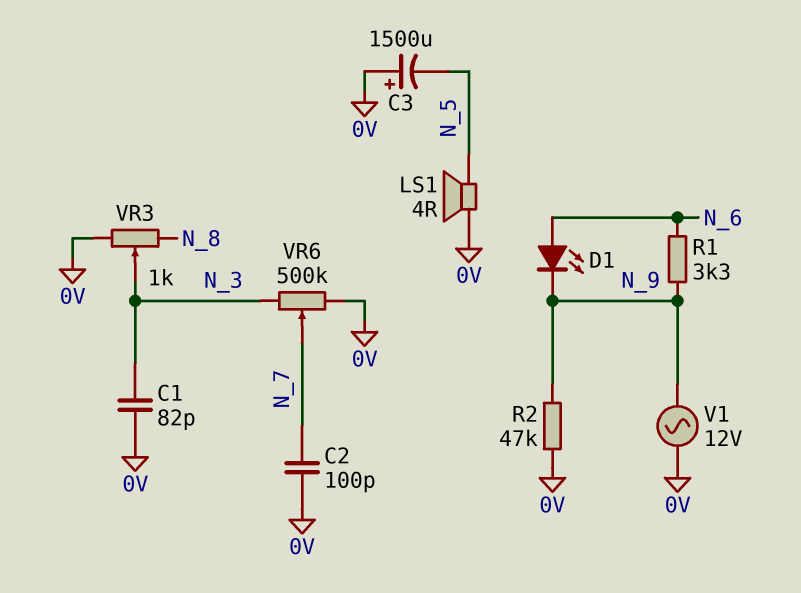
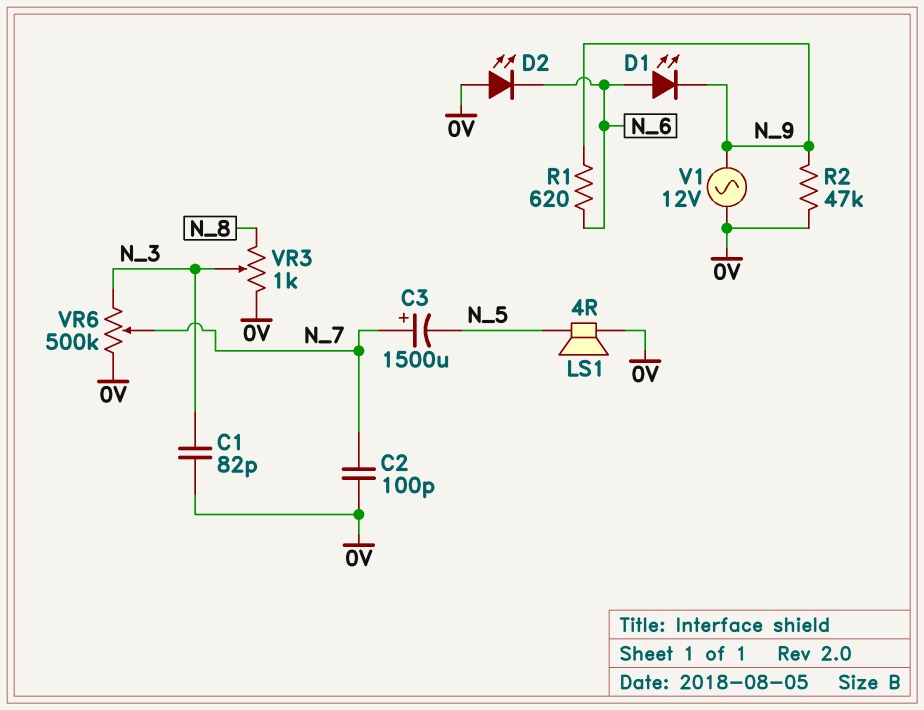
C3: 1500uF (plus 0V, minus N_5) -> 1500uF (plus N_7, minus N_5)
D2: none -> LED (A 0V, K N_6)
R1: 3.3k (N_6, N_9) -> 620 (N_6, N_9)

